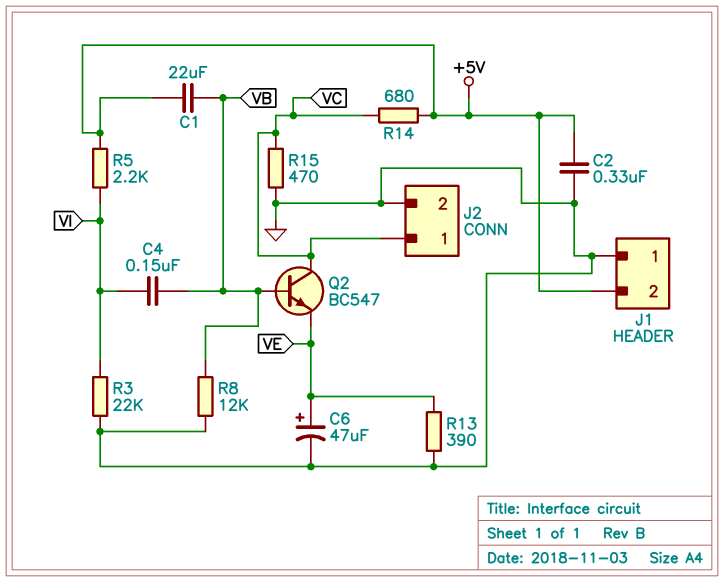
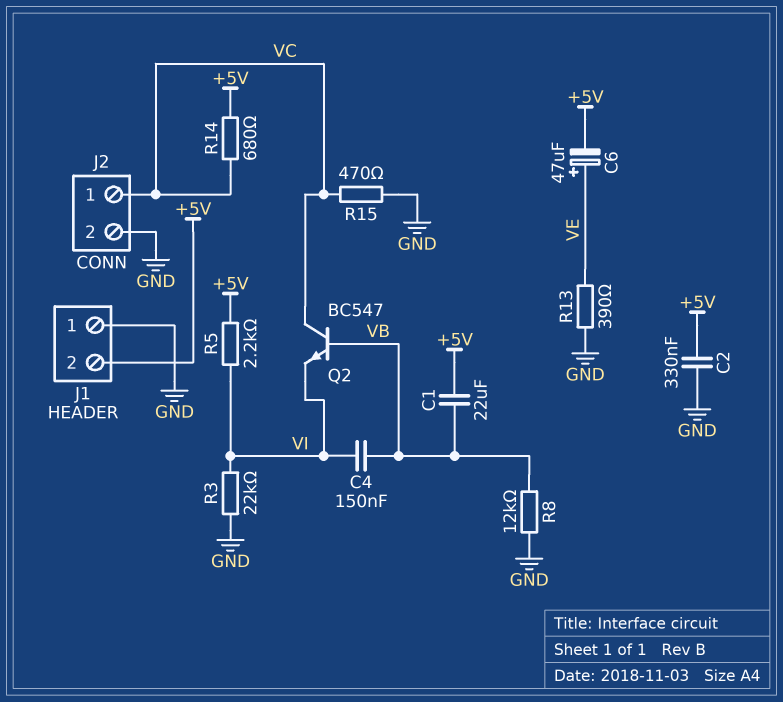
C6: 47uF (plus VE, minus GND) -> 47uF (plus VE, minus +5V)
Q2: NPN BC547 (B VB, C VC, E VE) -> NPN BC547 (B VB, C VC, E VI)

